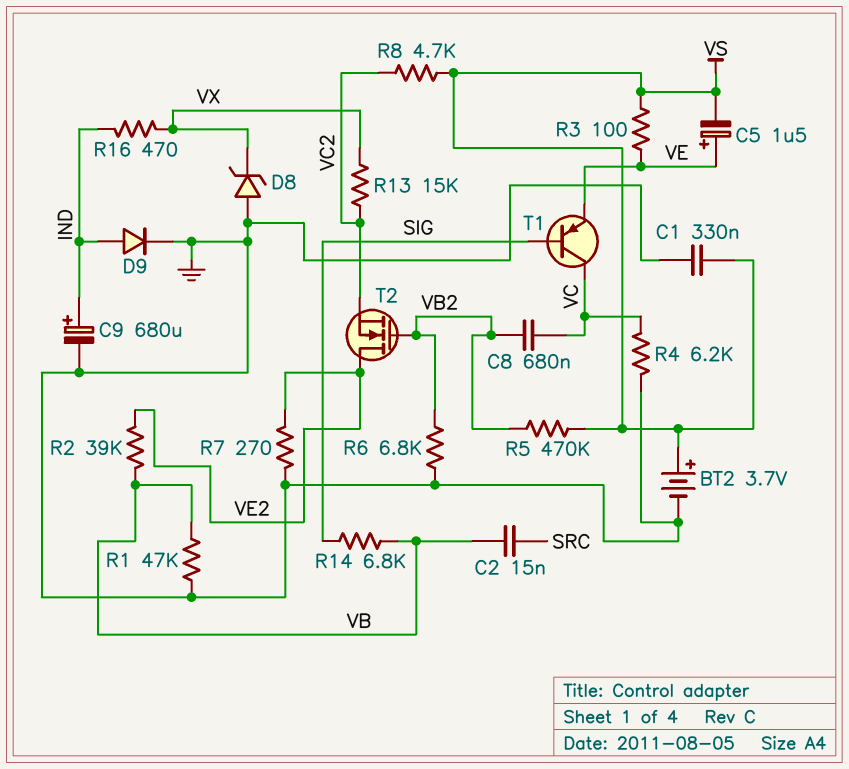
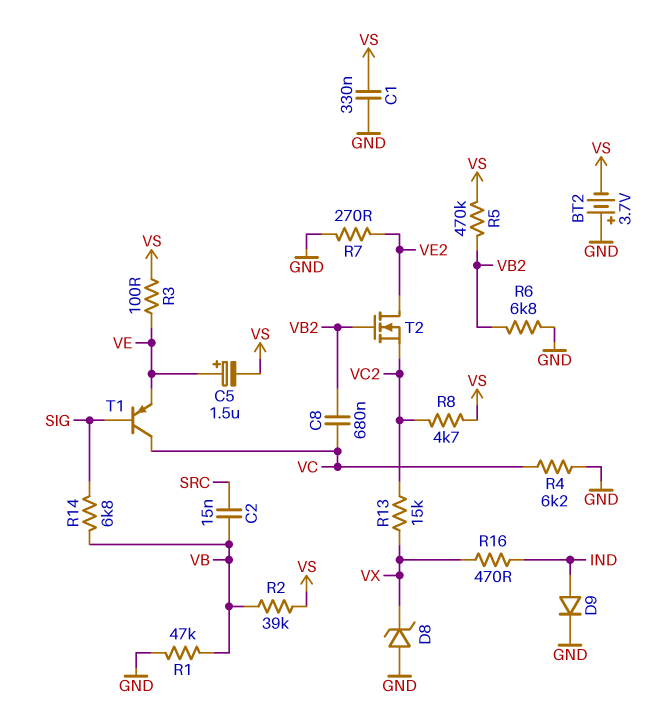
BT2: 3.7V (plus VS, minus GND) -> 3.7V (plus GND, minus VS)
C9: 680uF (plus IND, minus GND) -> none
R2: 39k (VB, VE2) -> 39k (VB, VS)

